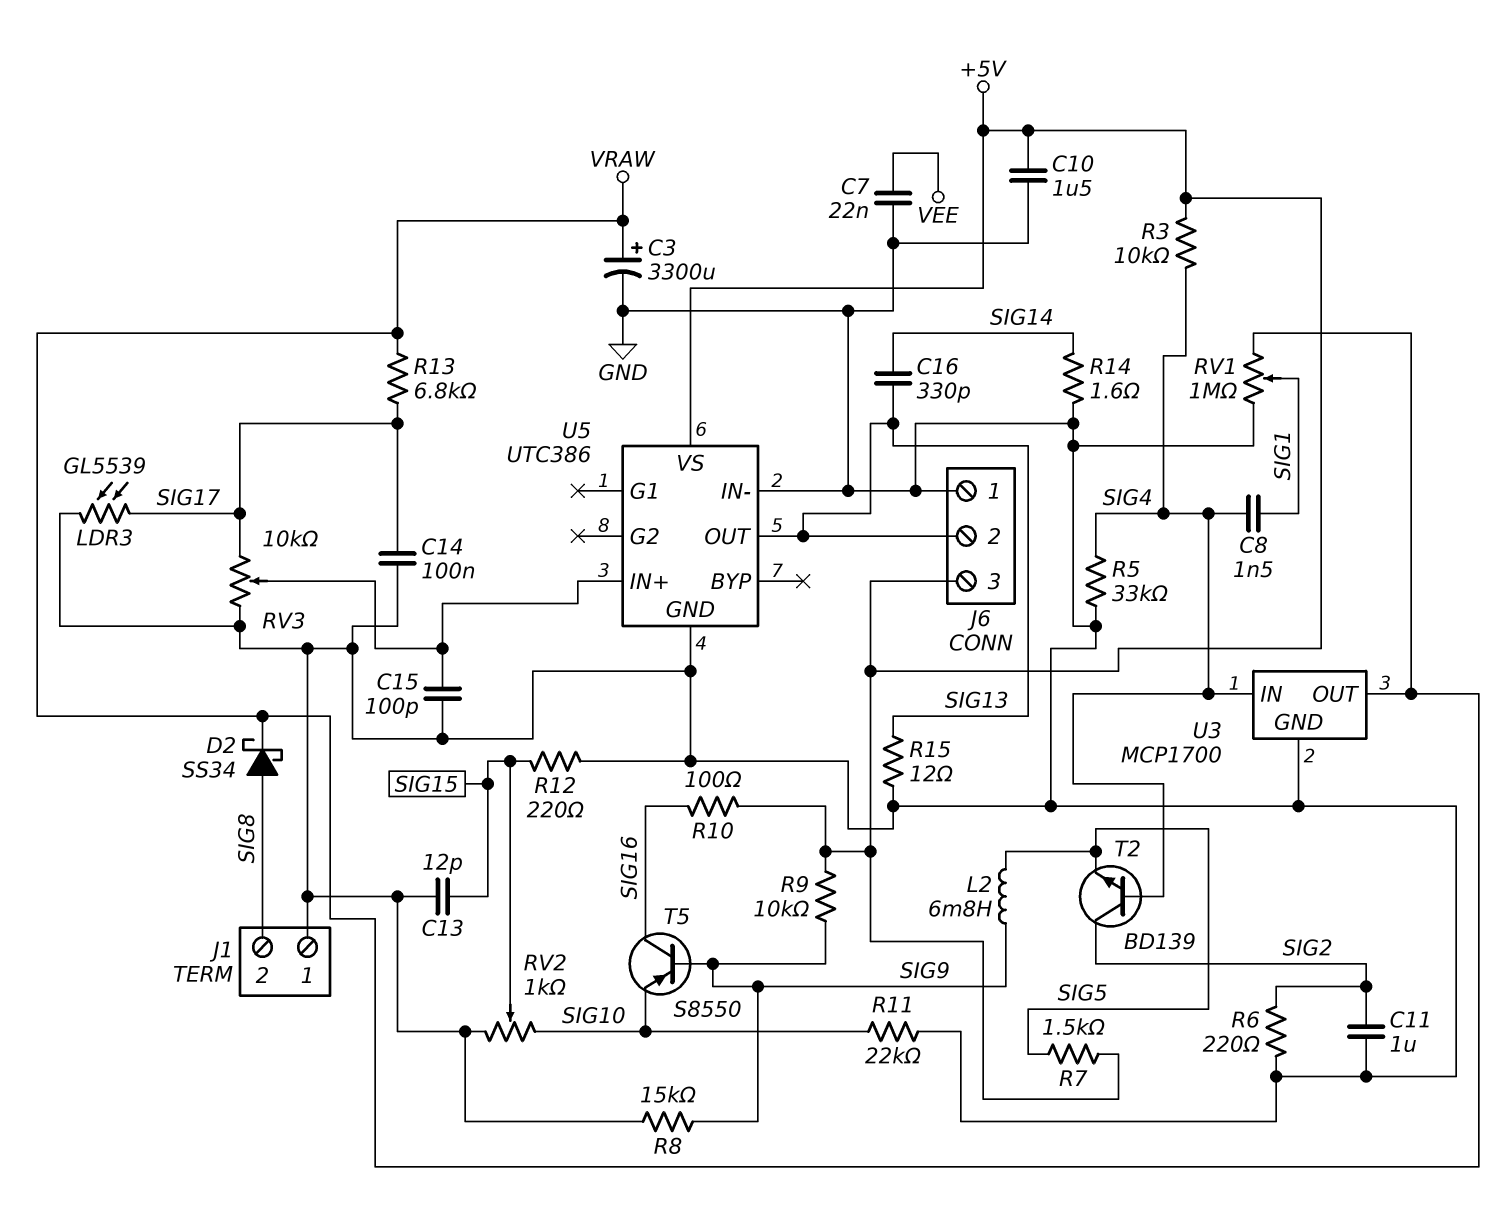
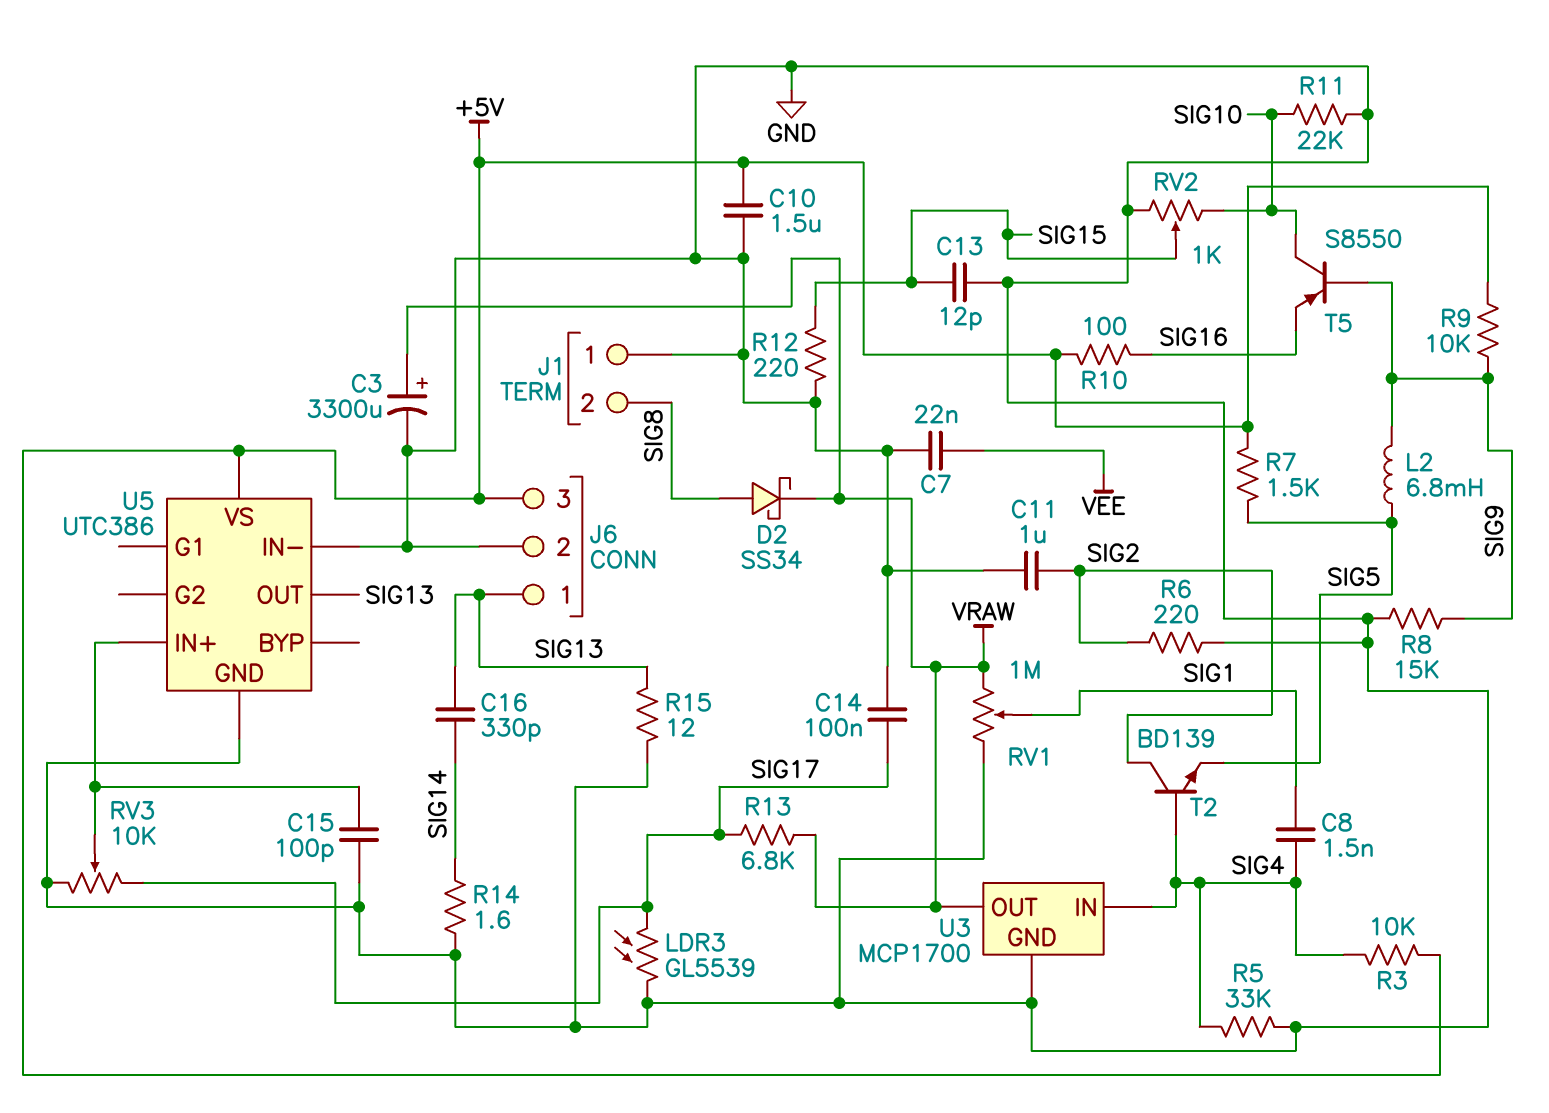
J6 pin 1: GND -> SIG13
J6 pin 2: SIG13 -> GND
T5: PNP S8550 (B SIG9, C SIG16, E SIG10) -> PNP S8550 (B SIG9, C SIG10, E SIG16)

